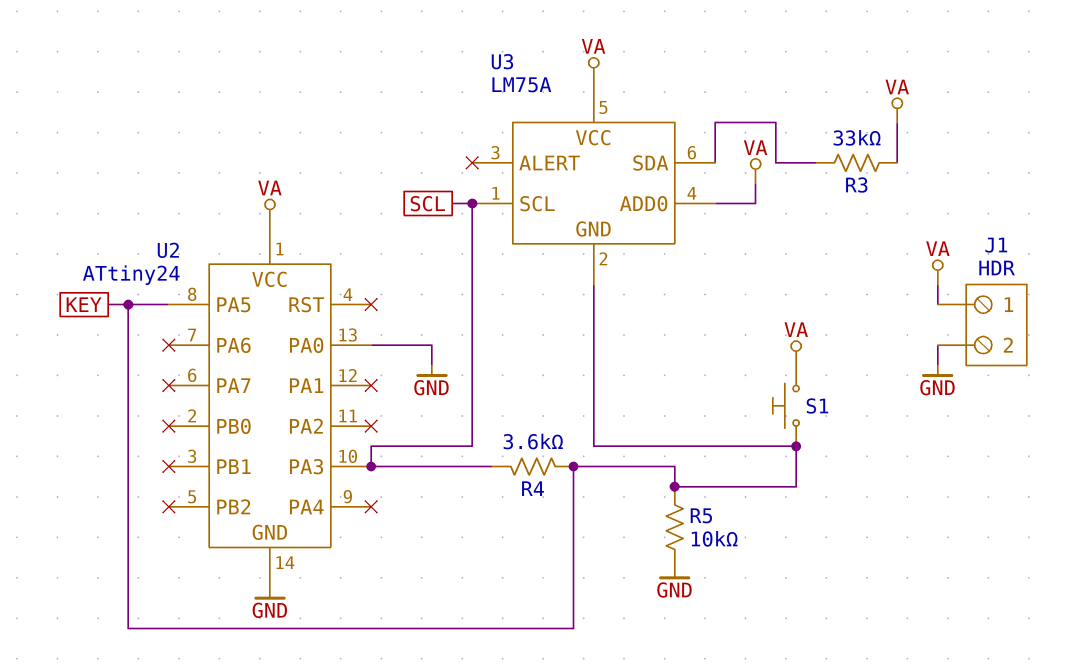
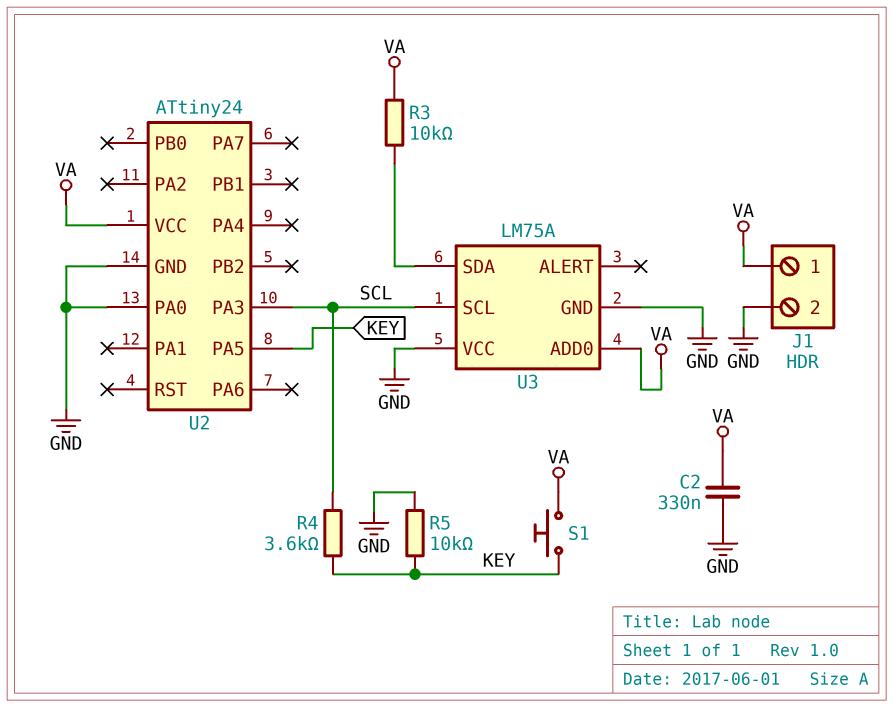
C2: none -> 330nF (GND, VA)
R3: 33k (U3/SDA, VA) -> 10k (U3/SDA, VA)
U3 pin GND: KEY -> GND
U3 pin VCC: VA -> GND

